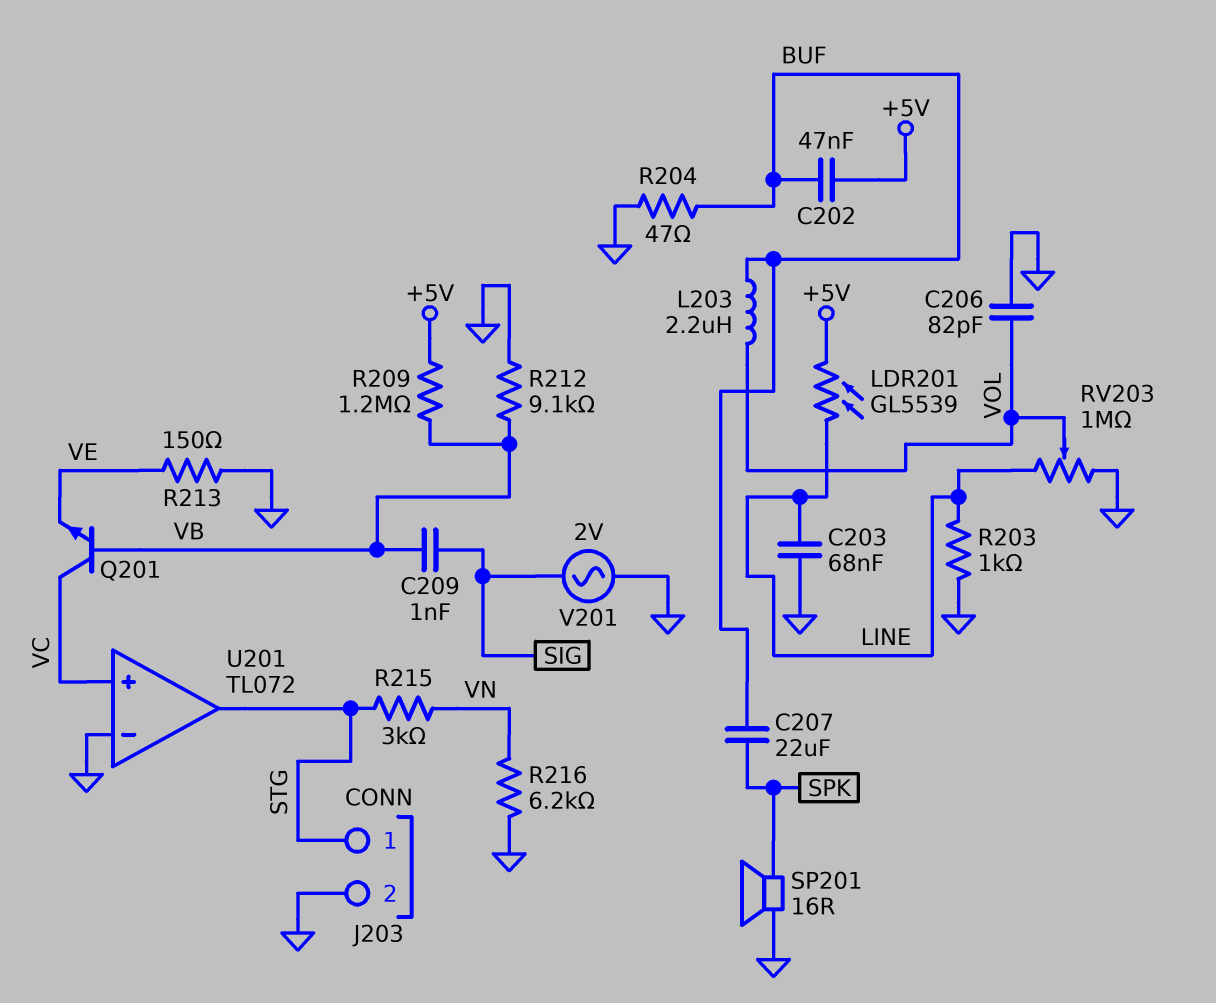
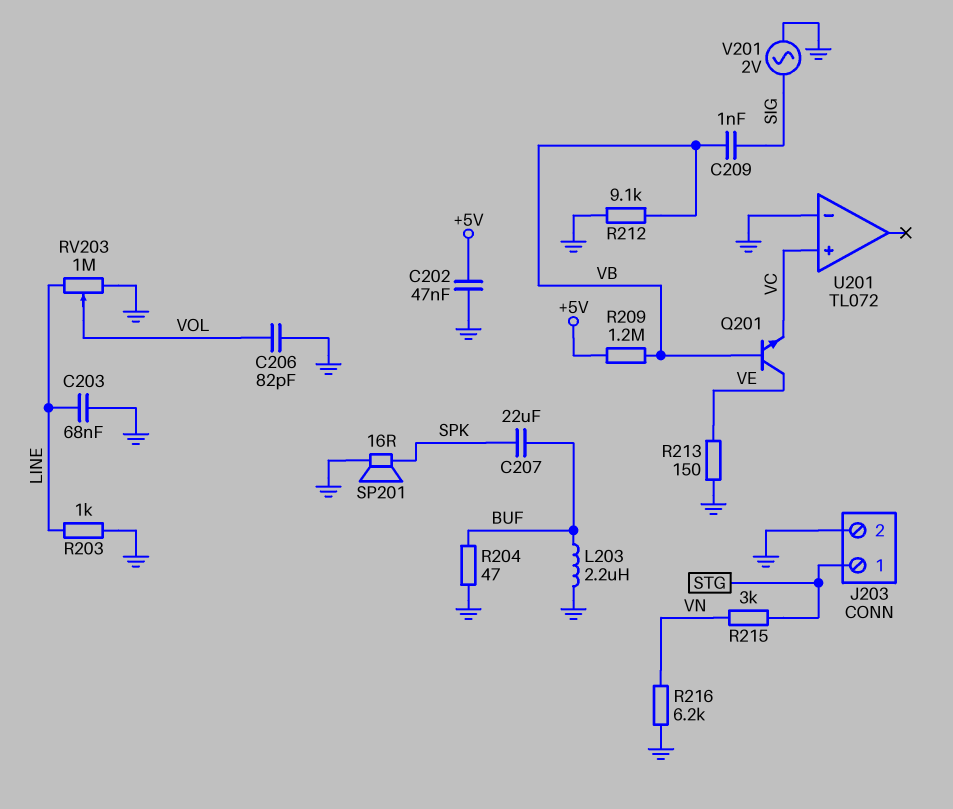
C202: 47nF (+5V, BUF) -> 47nF (+5V, GND)
L203: 2.2uH (BUF, VOL) -> 2.2uH (BUF, GND)
LDR201: GL5539 (+5V, LINE) -> none
Q201: NPN (B VB, C VC, E VE) -> NPN (B VB, C VE, E VC)
U201 pin out: STG -> none

